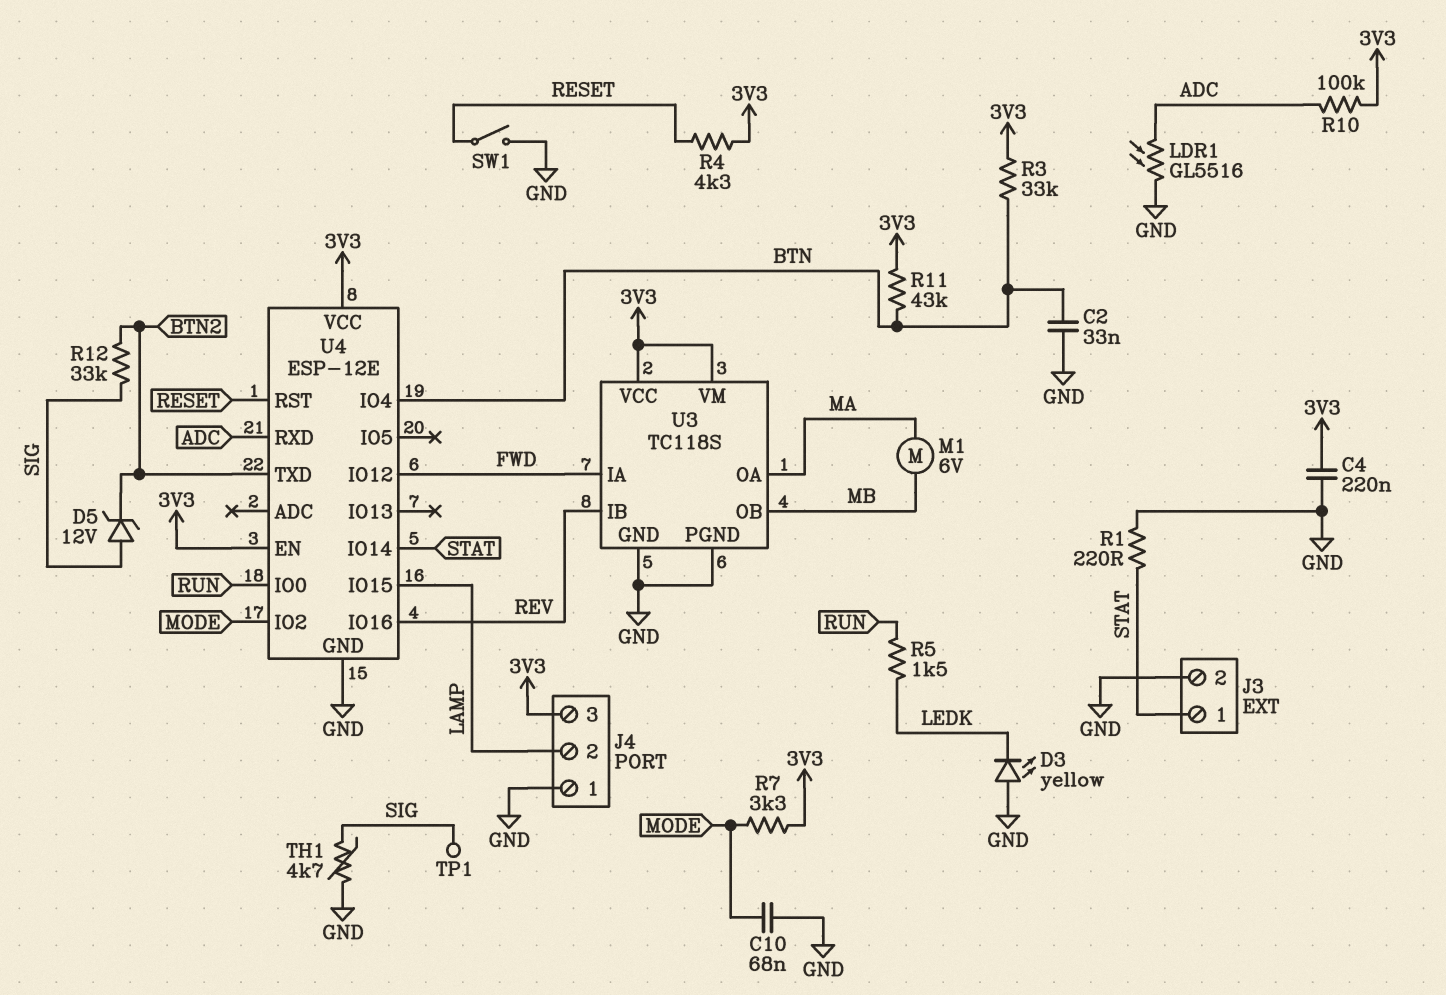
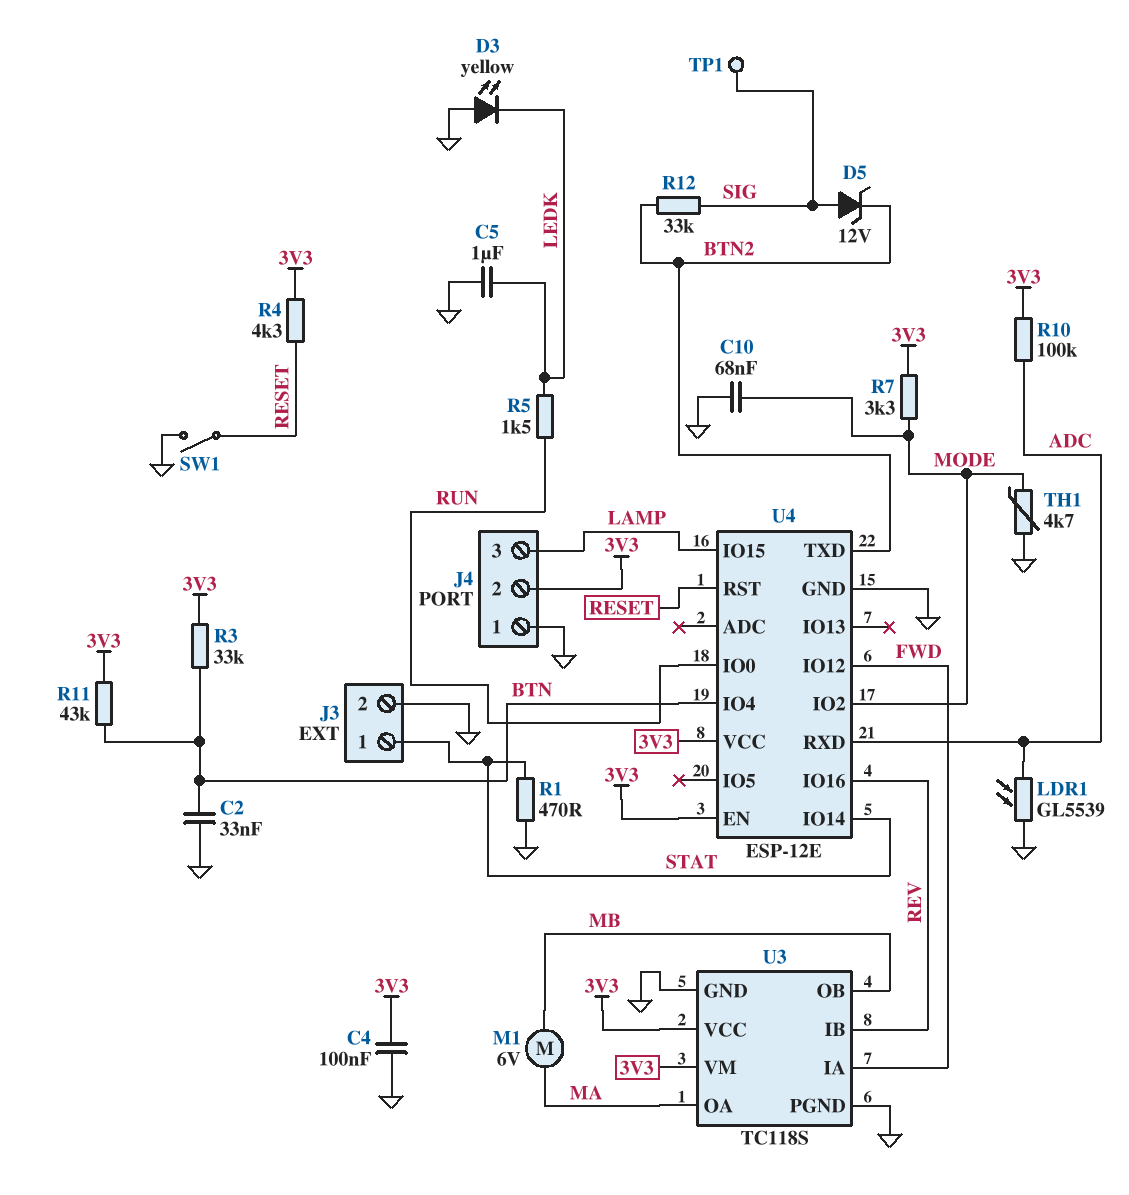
C4: 220nF (3V3, GND) -> 100nF (3V3, GND)
C5: none -> 1uF (GND, LEDK)
J4 pin 2: LAMP -> 3V3
J4 pin 3: 3V3 -> LAMP
LDR1: GL5516 (ADC, GND) -> GL5539 (ADC, GND)
R1: 220 (GND, STAT) -> 470 (GND, STAT)
TH1: 4.7k (GND, SIG) -> 4.7k (GND, MODE)

